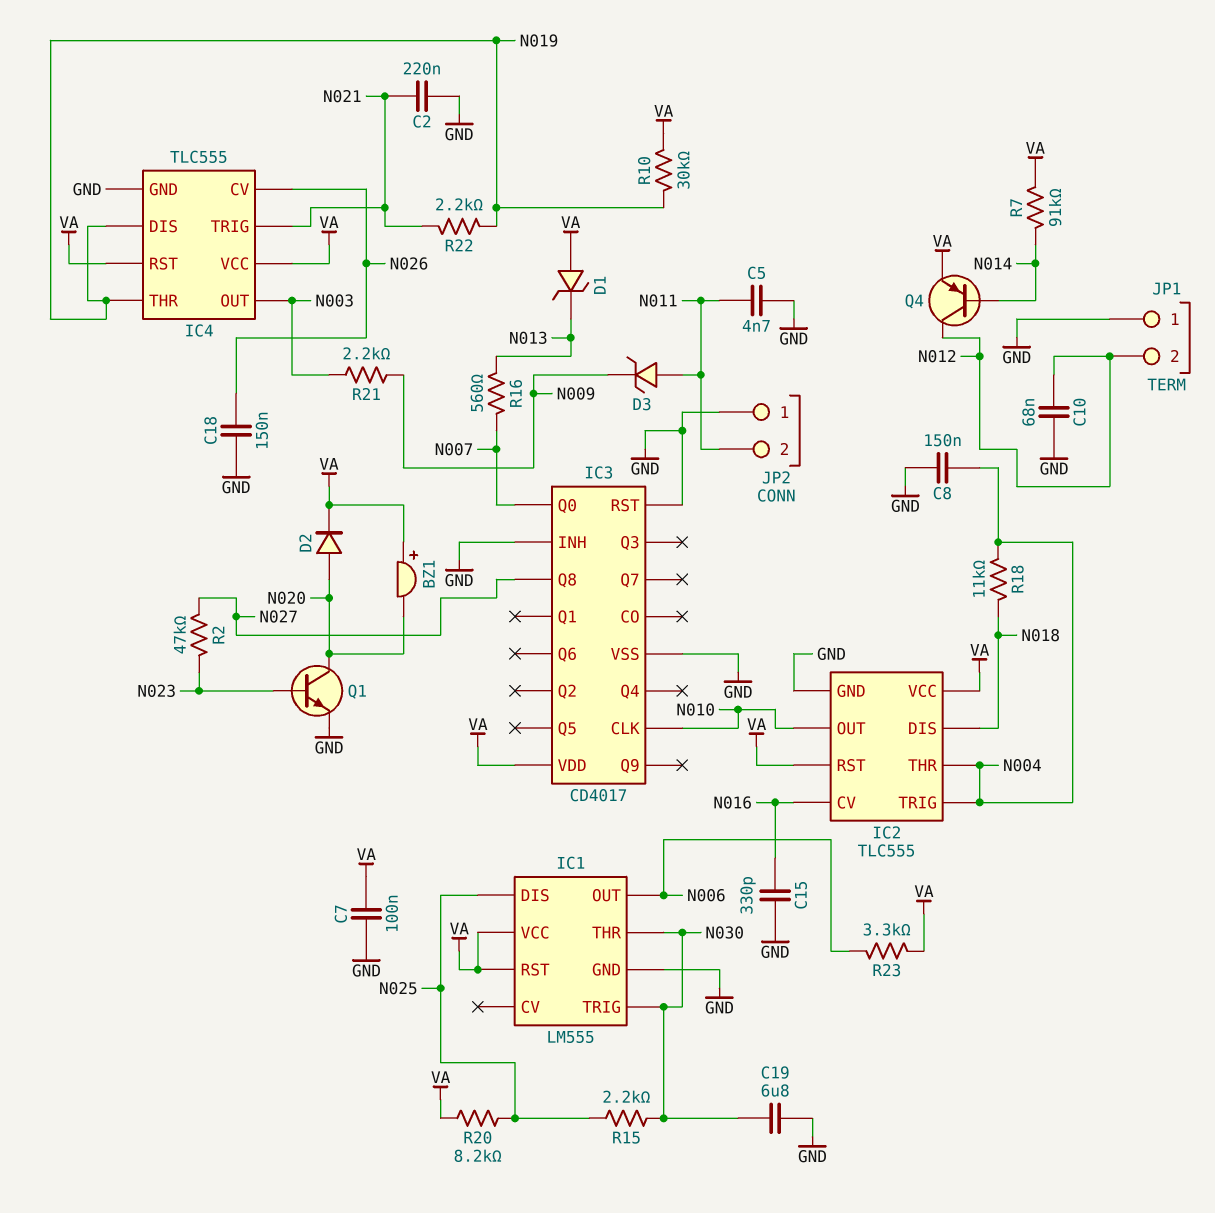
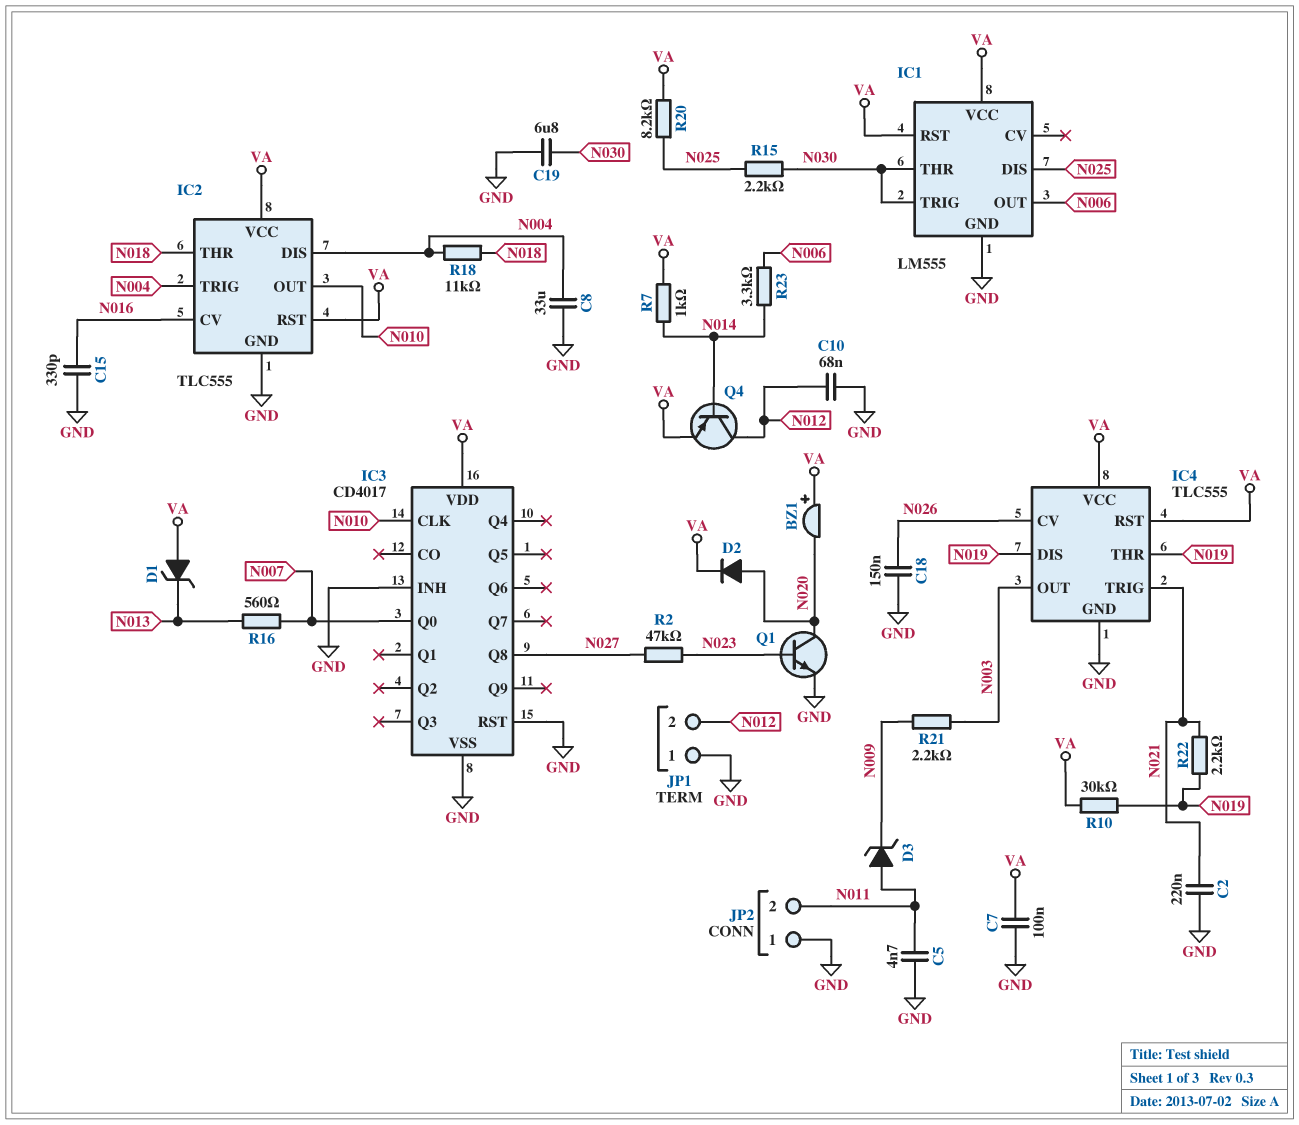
C8: 150nF (GND, N004) -> 33uF (GND, N004)
IC2 pin DIS: N018 -> N004
IC2 pin THR: N004 -> N018
R7: 91k (N014, VA) -> 1k (N014, VA)
R23: 3.3k (N006, VA) -> 3.3k (N006, N014)

